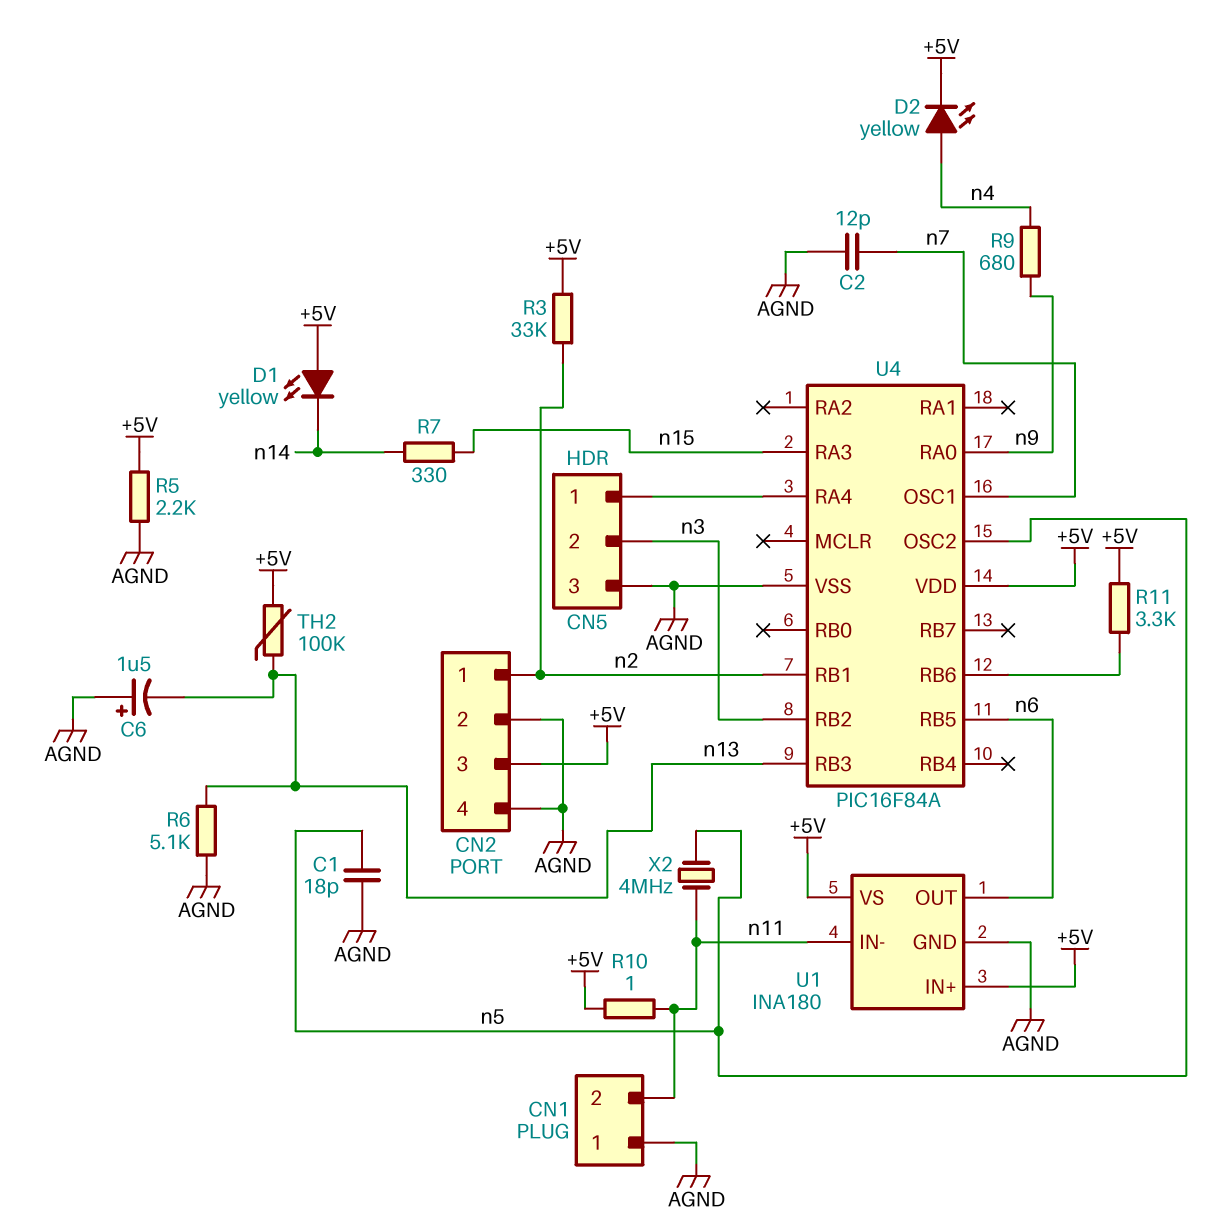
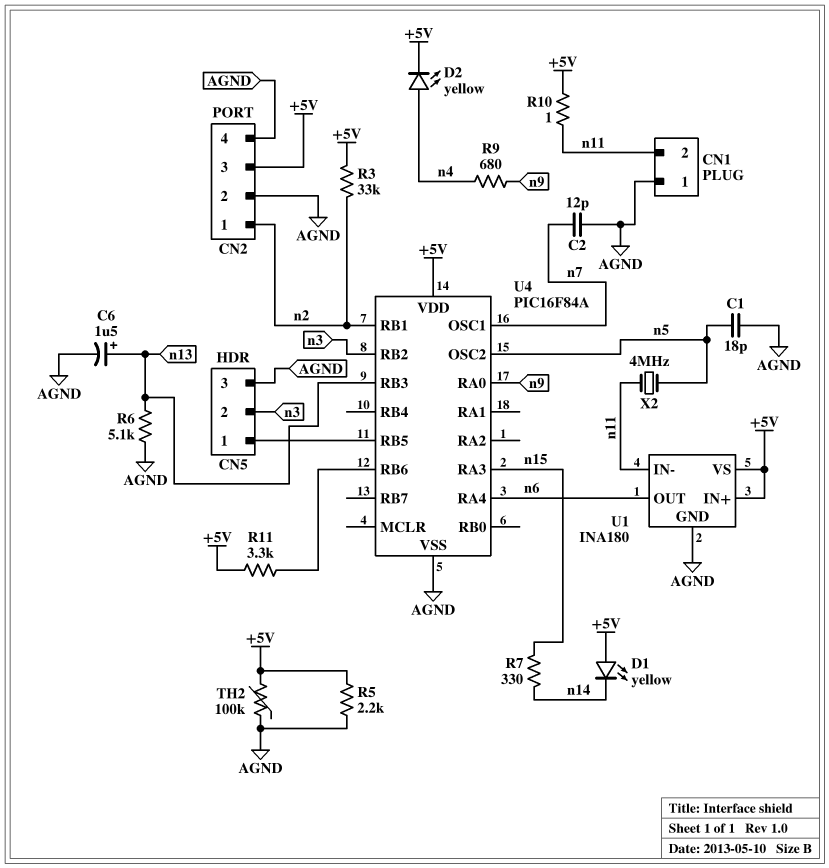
C6: 1.5uF (plus AGND, minus n13) -> 1.5uF (plus n13, minus AGND)
TH2: 100k (+5V, n13) -> 100k (+5V, AGND)
U4 pin RA4: CN5/1 -> n6
U4 pin RB5: n6 -> CN5/1

